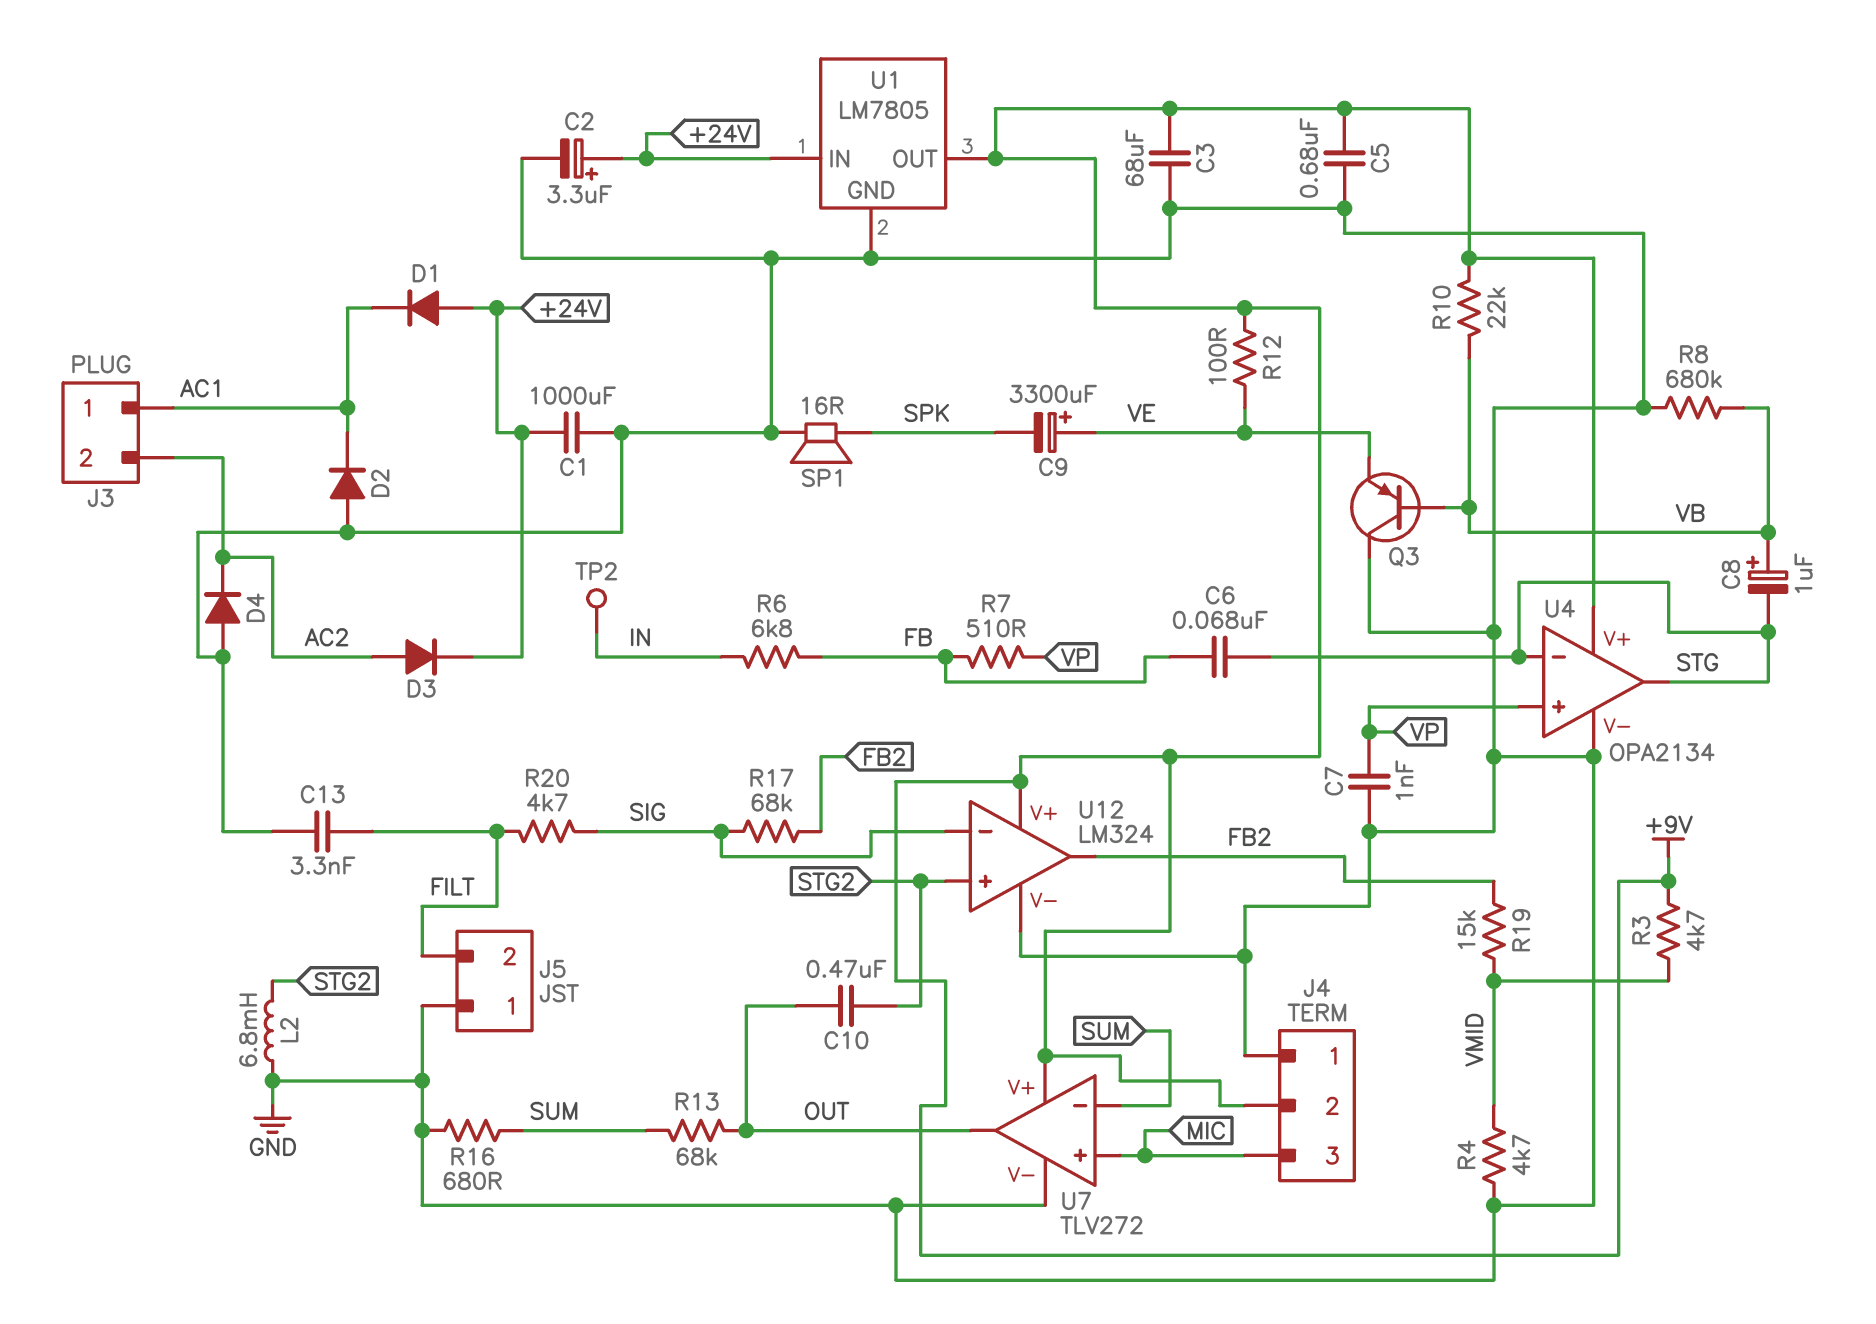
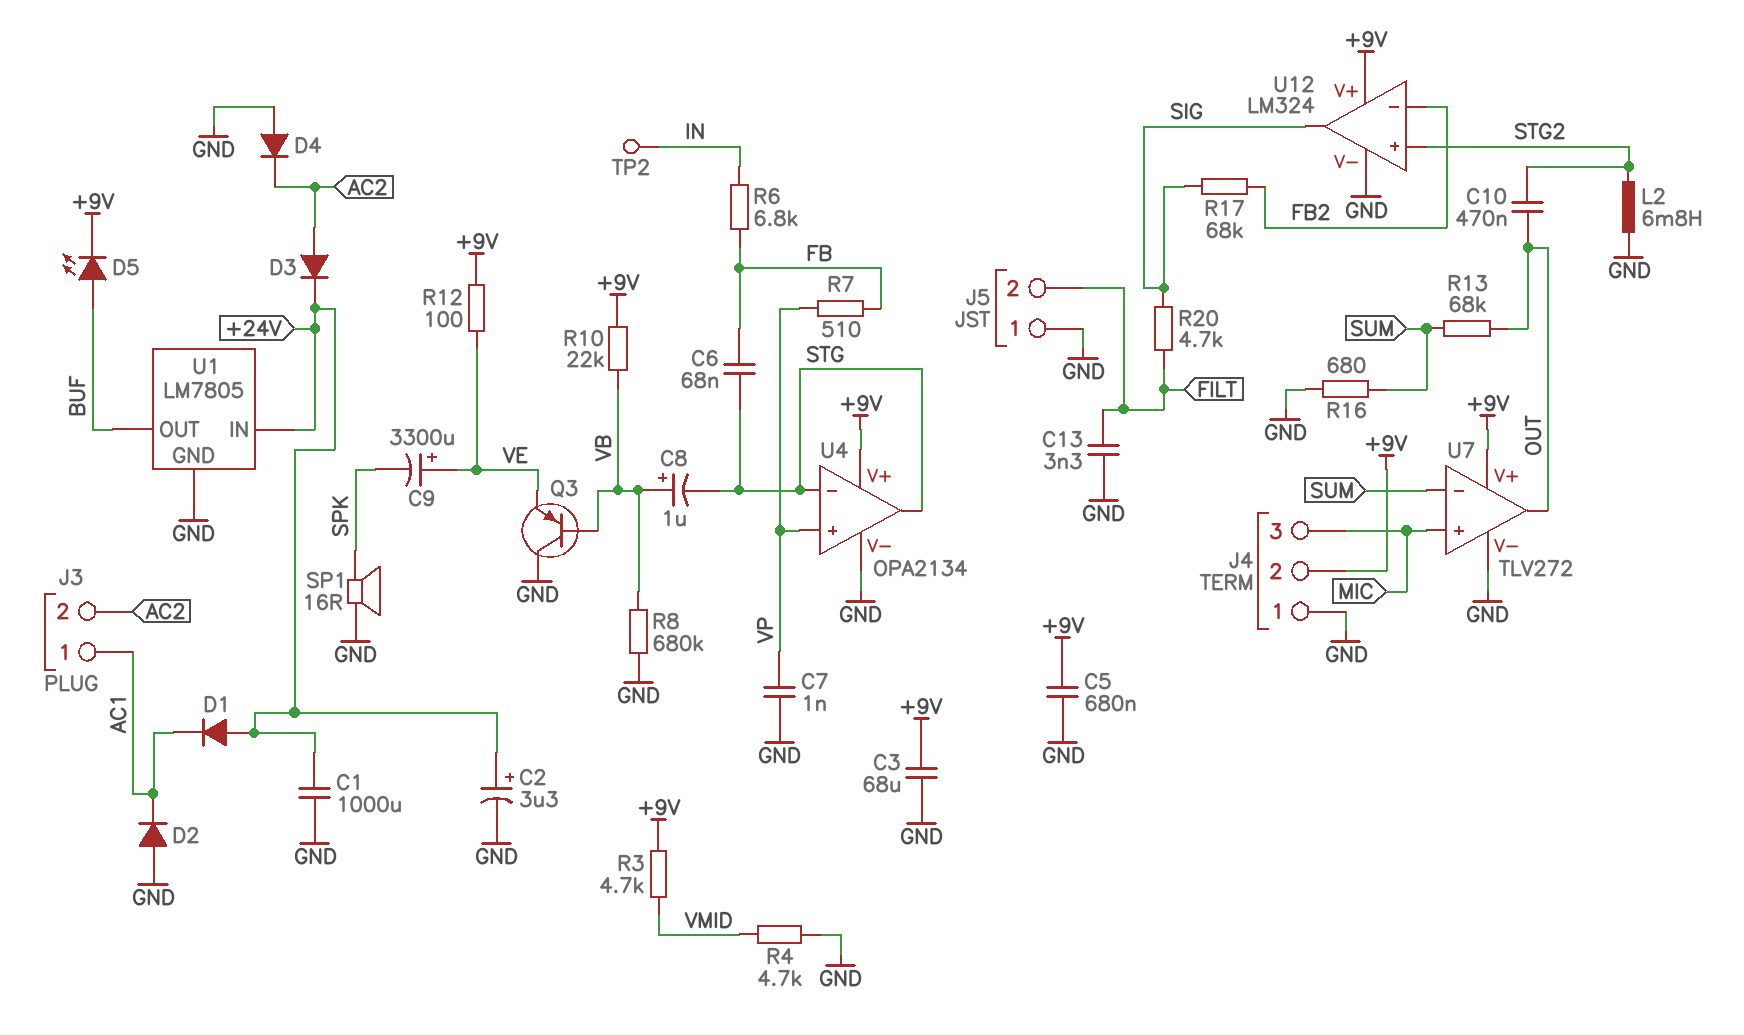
D5: none -> LED (A BUF, K +9V)
R19: 15k (FB2, VMID) -> none
U1 pin OUT: +9V -> BUF
U12 pin in-: SIG -> FB2
U12 pin out: FB2 -> SIG

